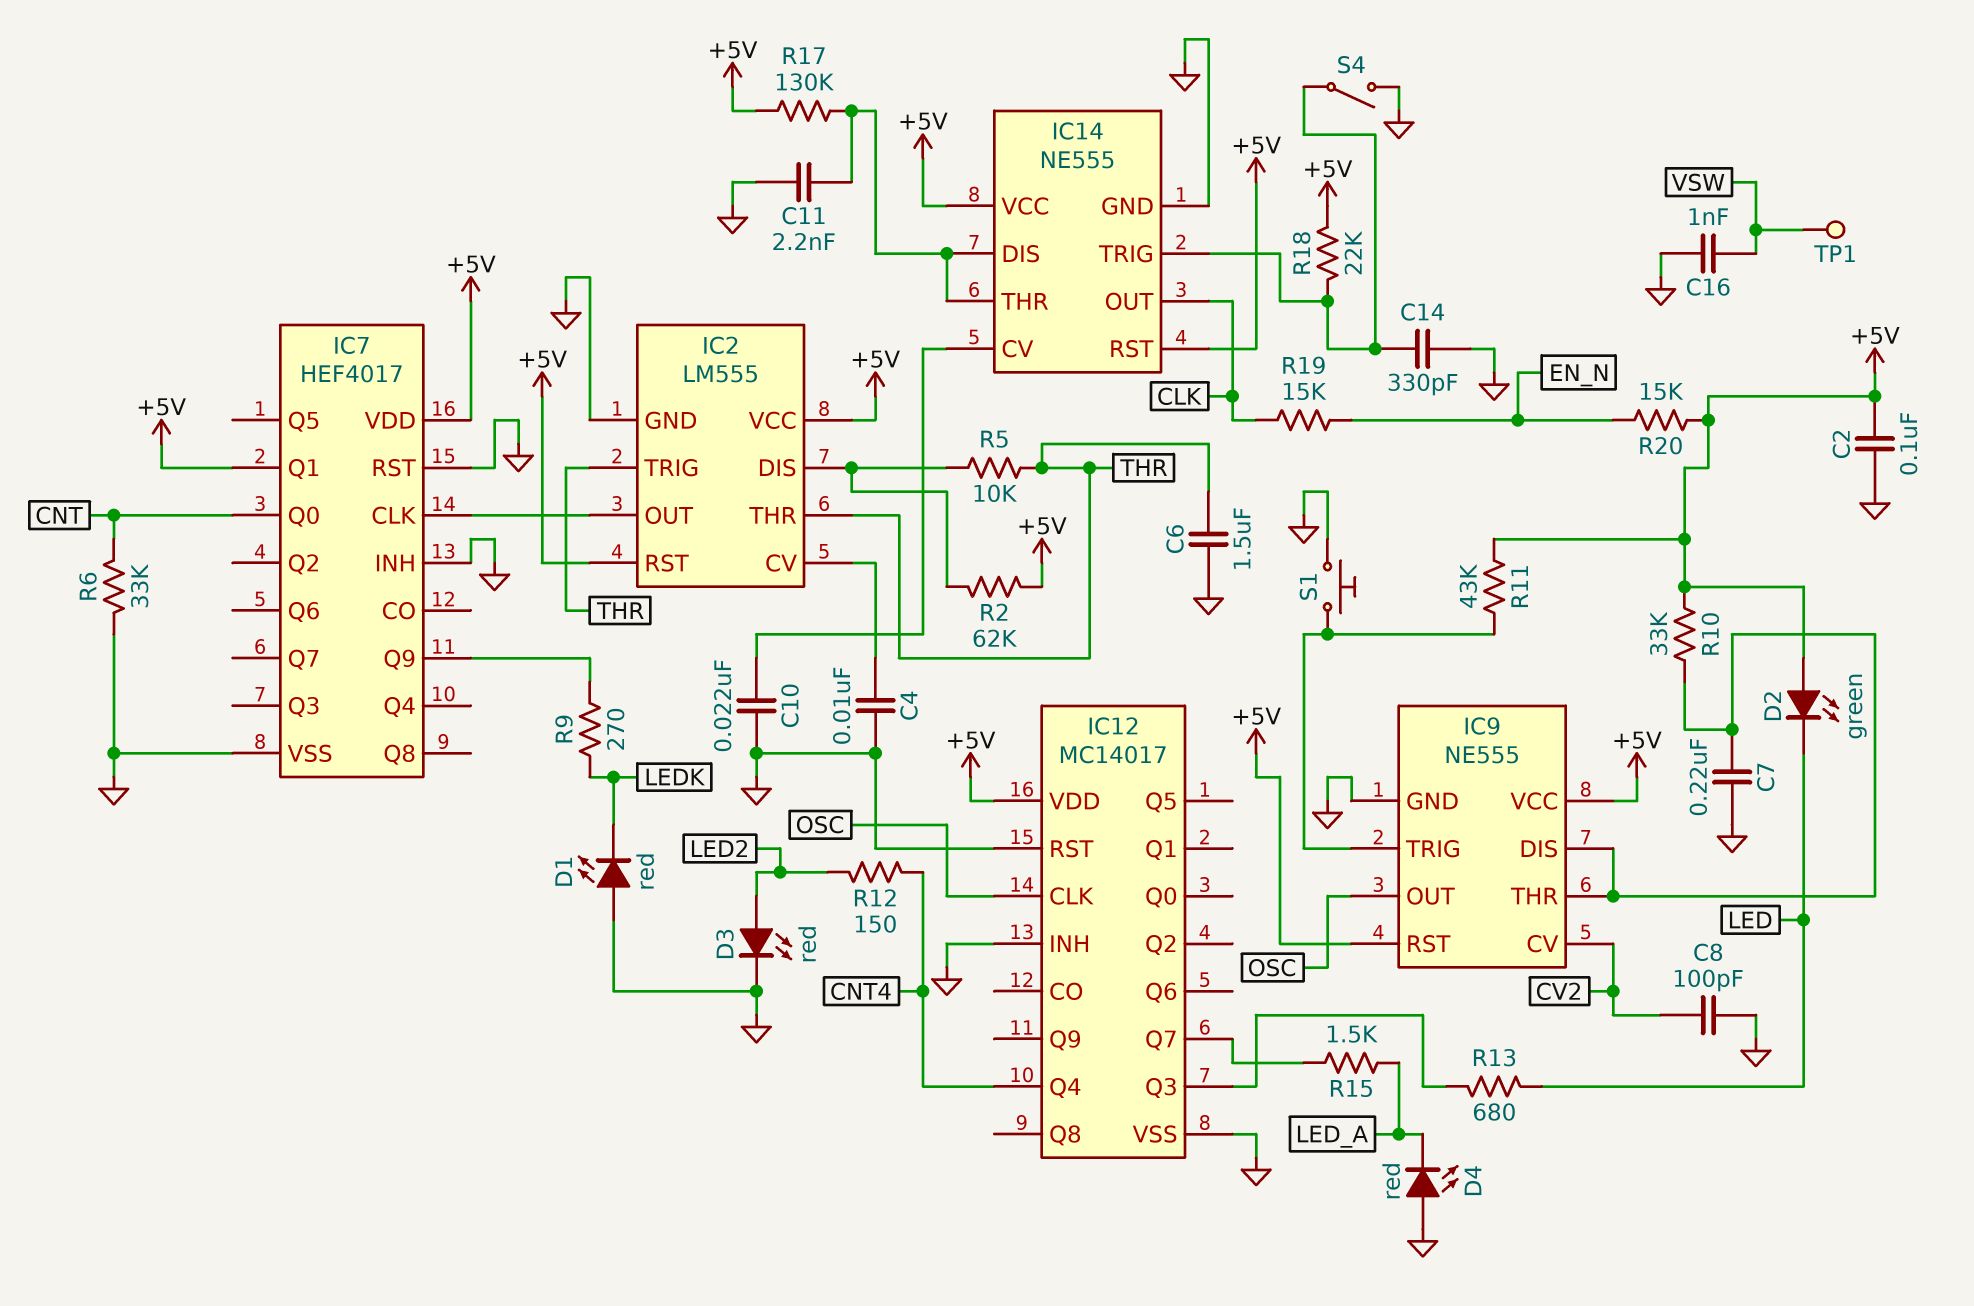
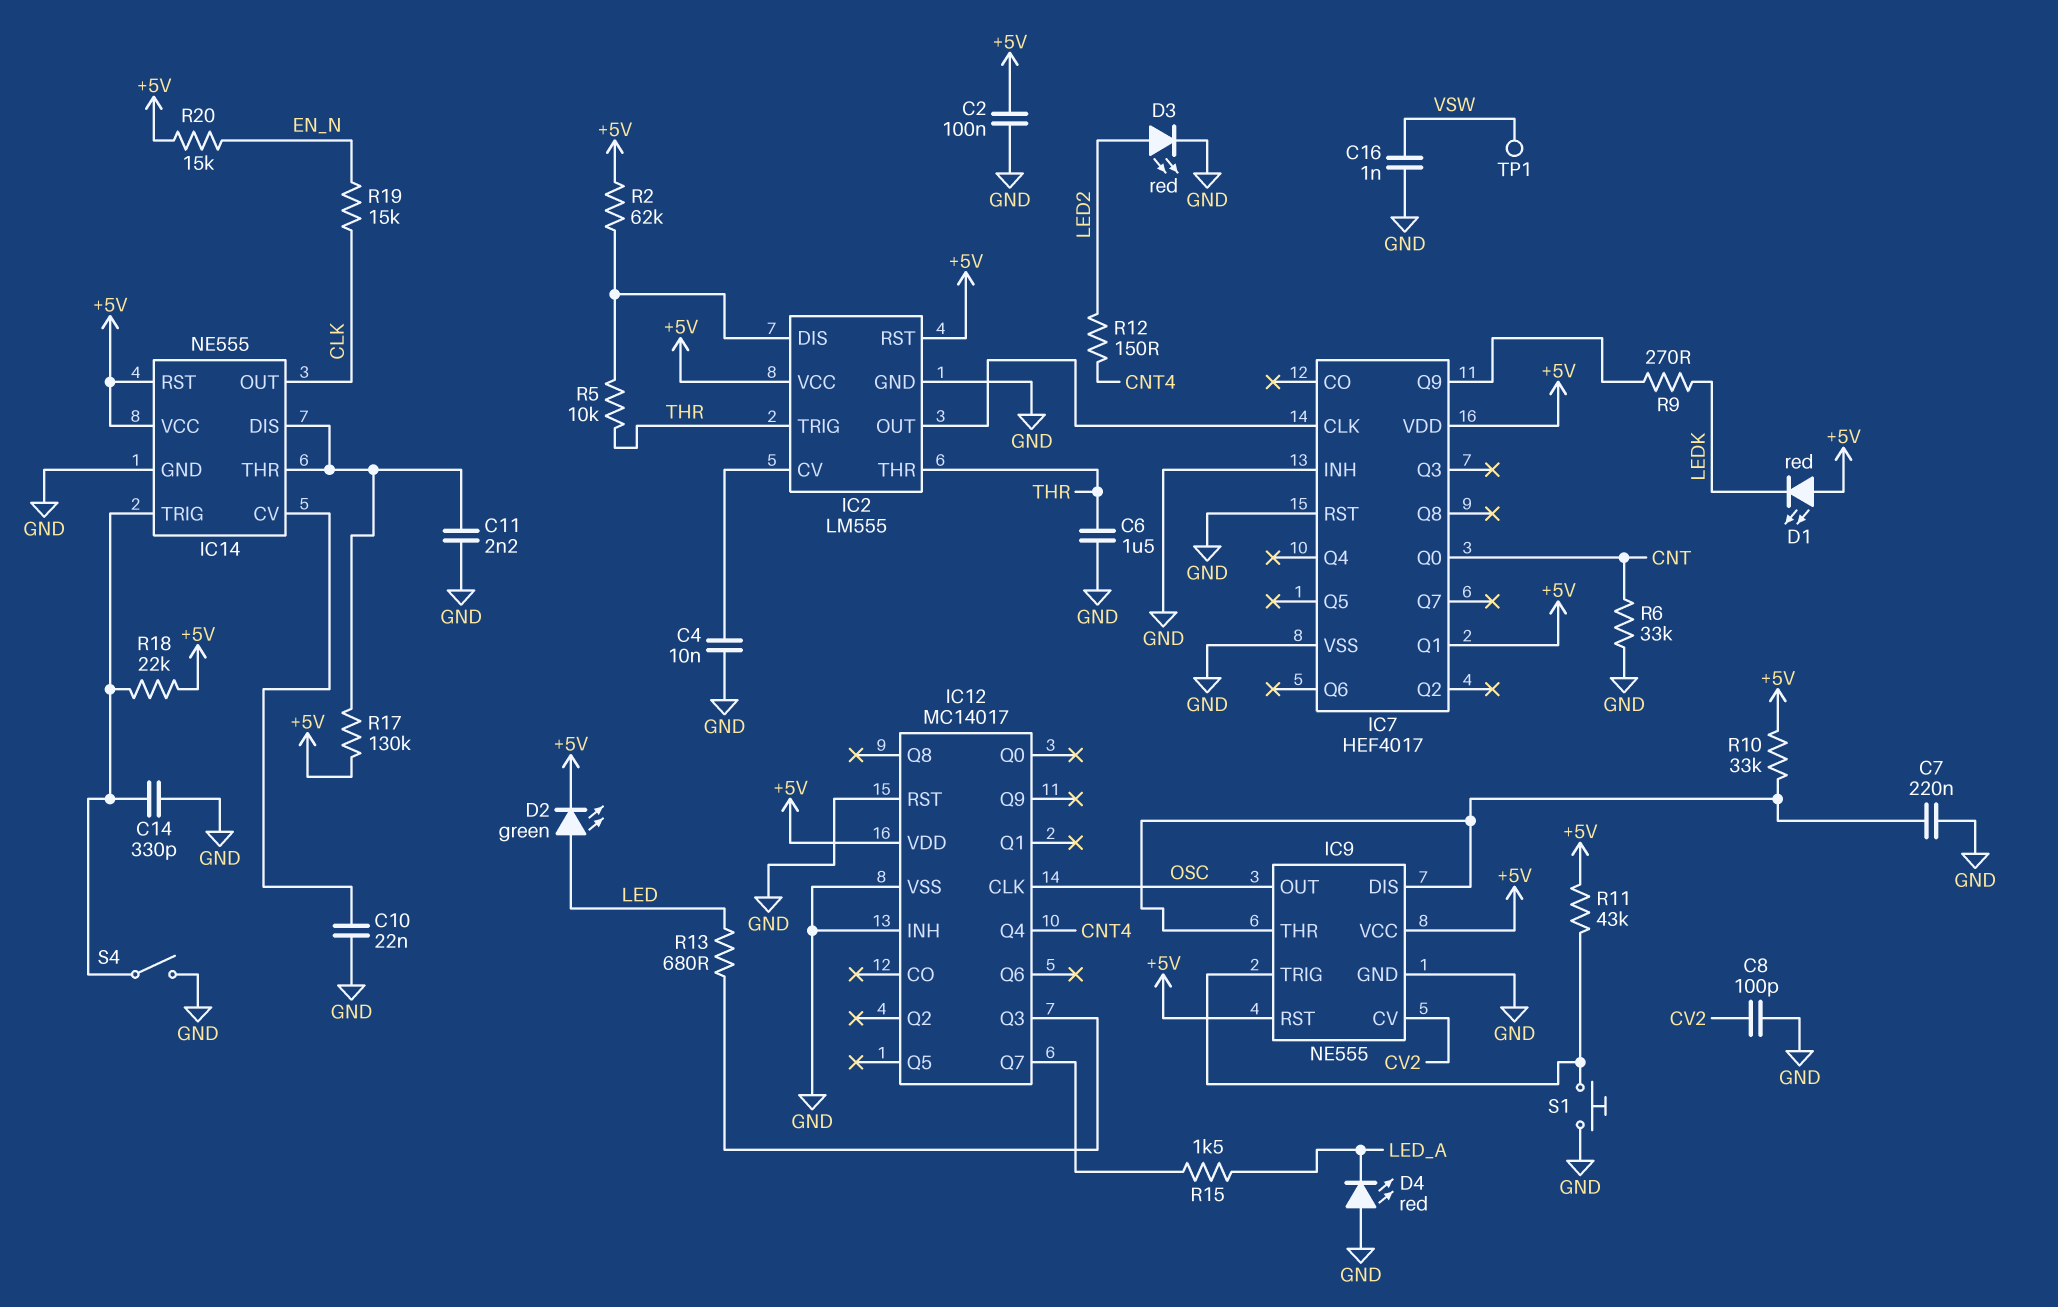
D1: LED red (A GND, K LEDK) -> LED red (A +5V, K LEDK)
D2: LED green (A +5V, K LED) -> LED green (A LED, K +5V)

